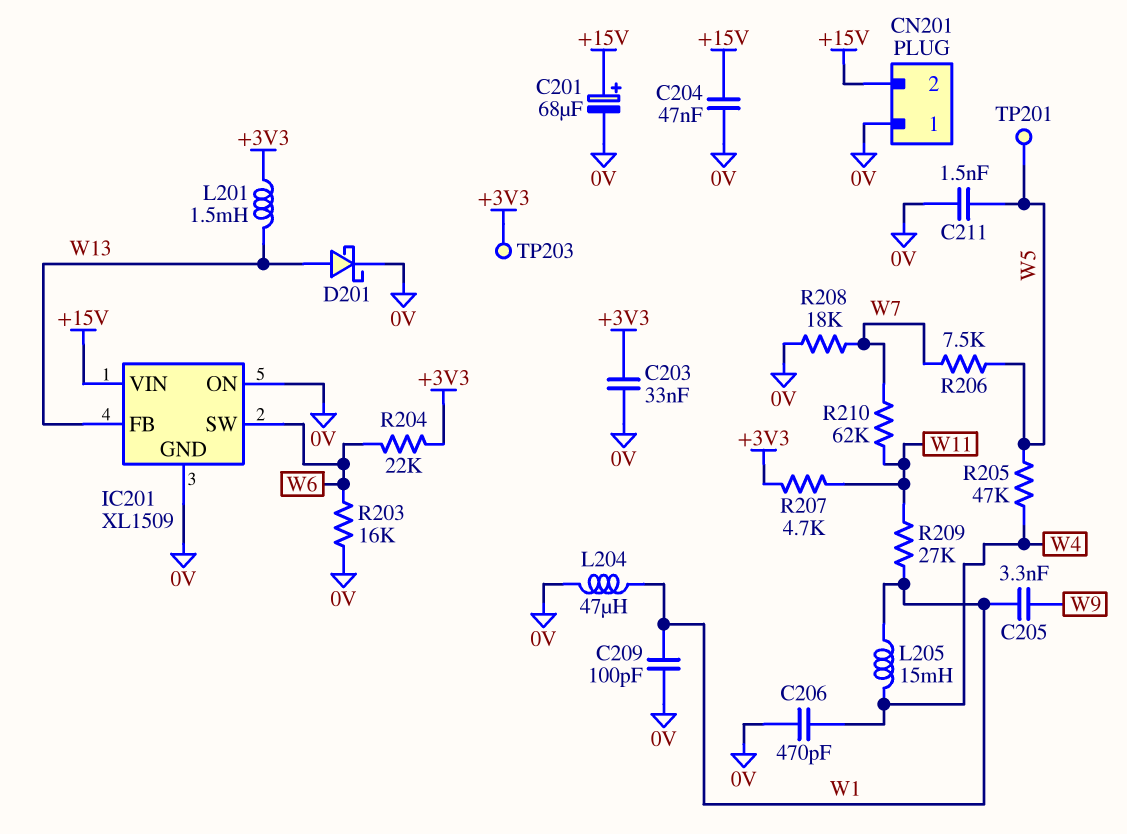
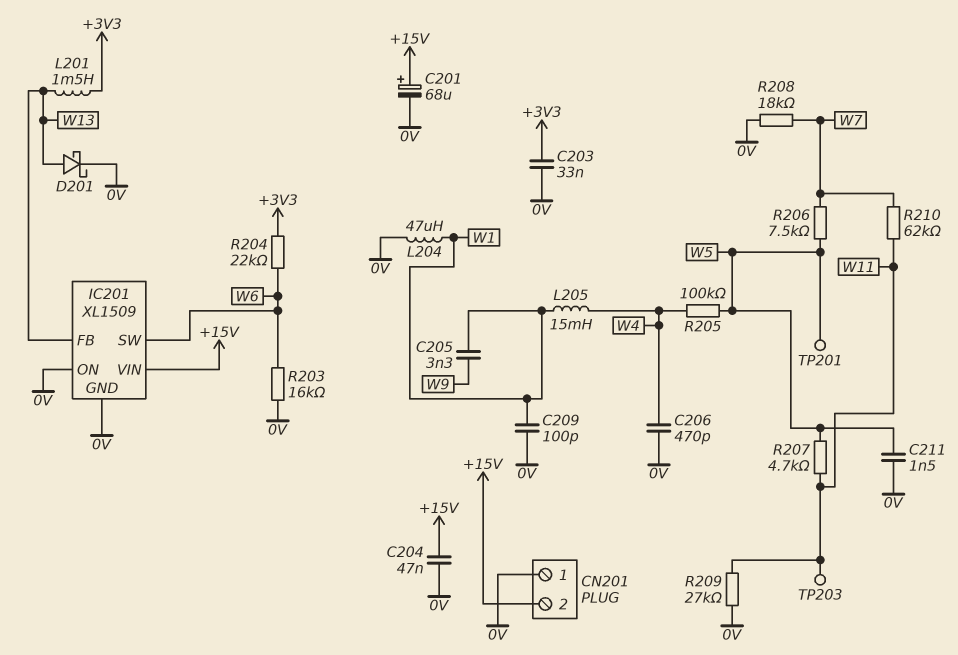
R205: 47k (W4, W5) -> 100k (W4, W5)
R207: 4.7k (+3V3, W11) -> 4.7k (W5, W11)
R209: 27k (W1, W11) -> 27k (0V, W11)
TP203: test point (+3V3) -> test point (W11)

